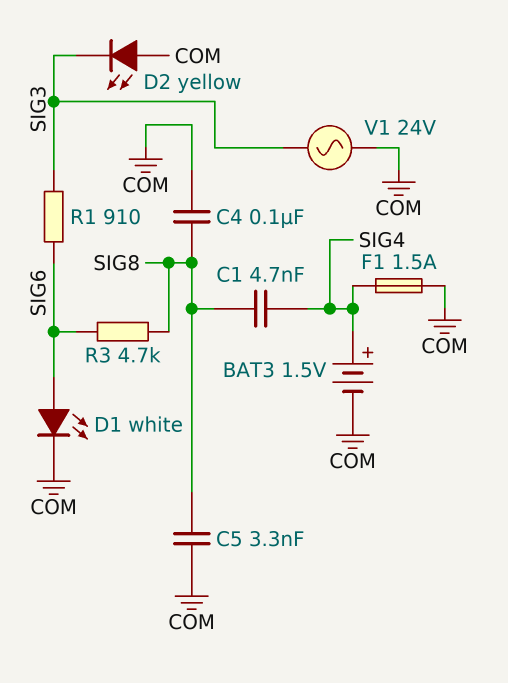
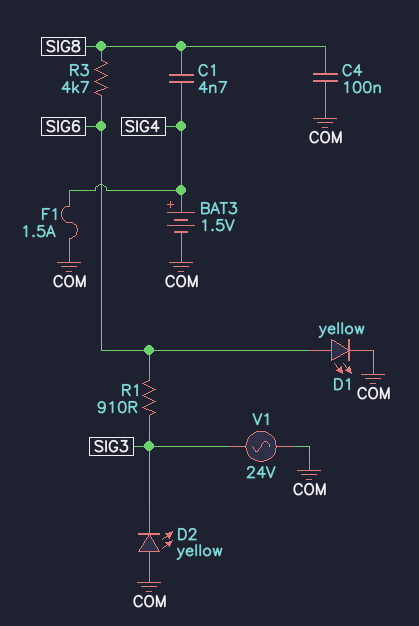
C5: 3.3nF (COM, SIG8) -> none
D1: LED white (A SIG6, K COM) -> LED yellow (A SIG6, K COM)

